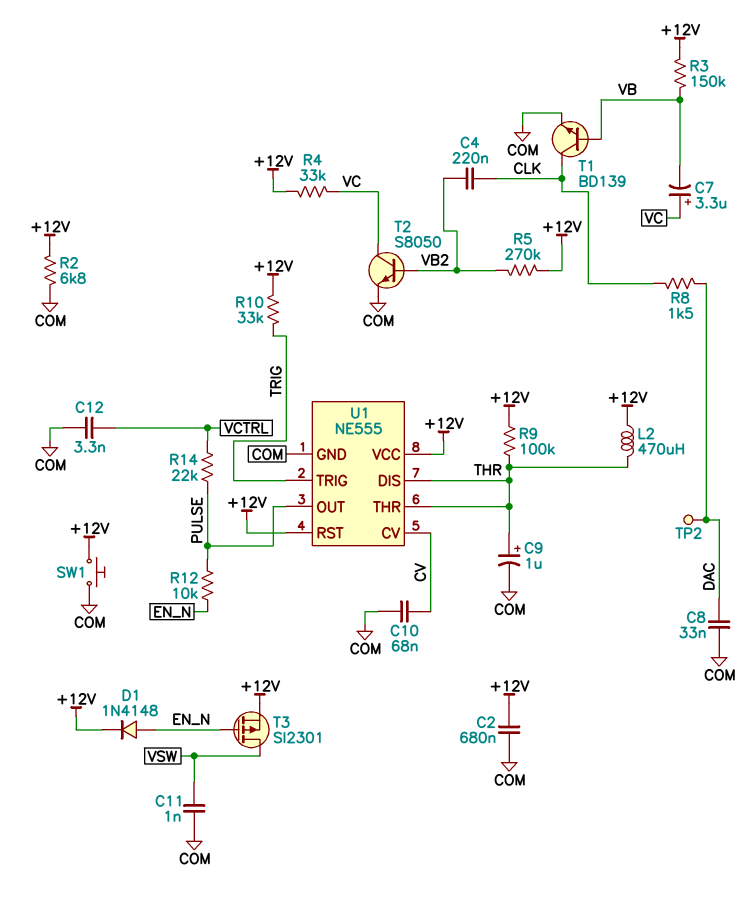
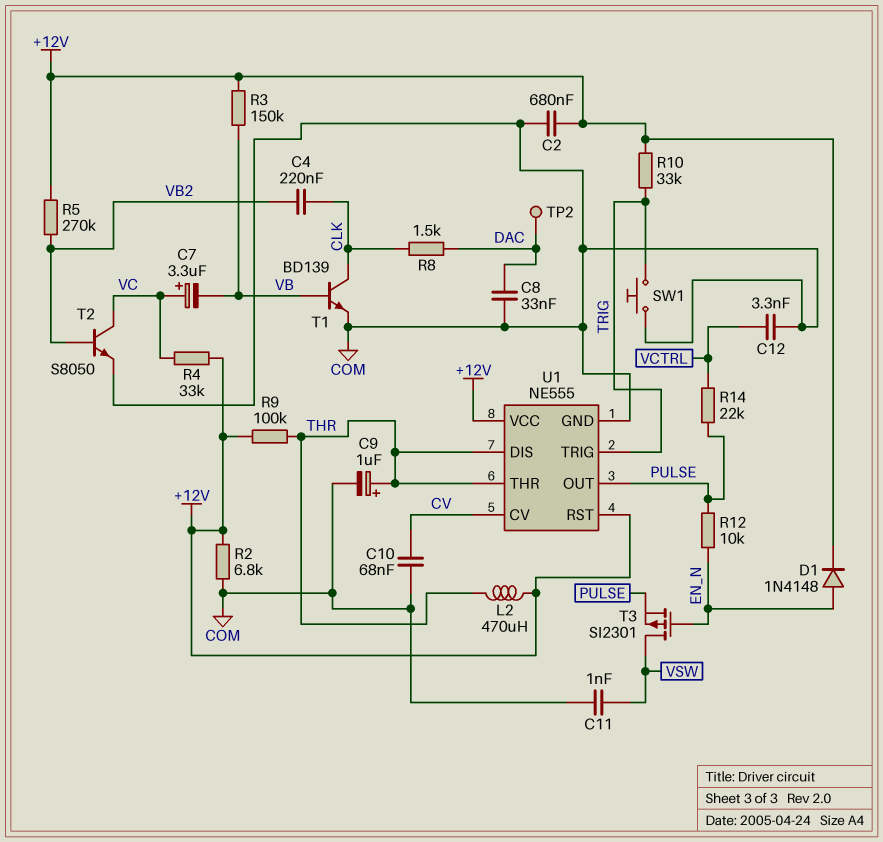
SW1: button (+12V, COM) -> button (COM, TRIG)
T3: PMOS SI2301 (G EN_N, D VSW, S +12V) -> PMOS SI2301 (G EN_N, D VSW, S PULSE)

